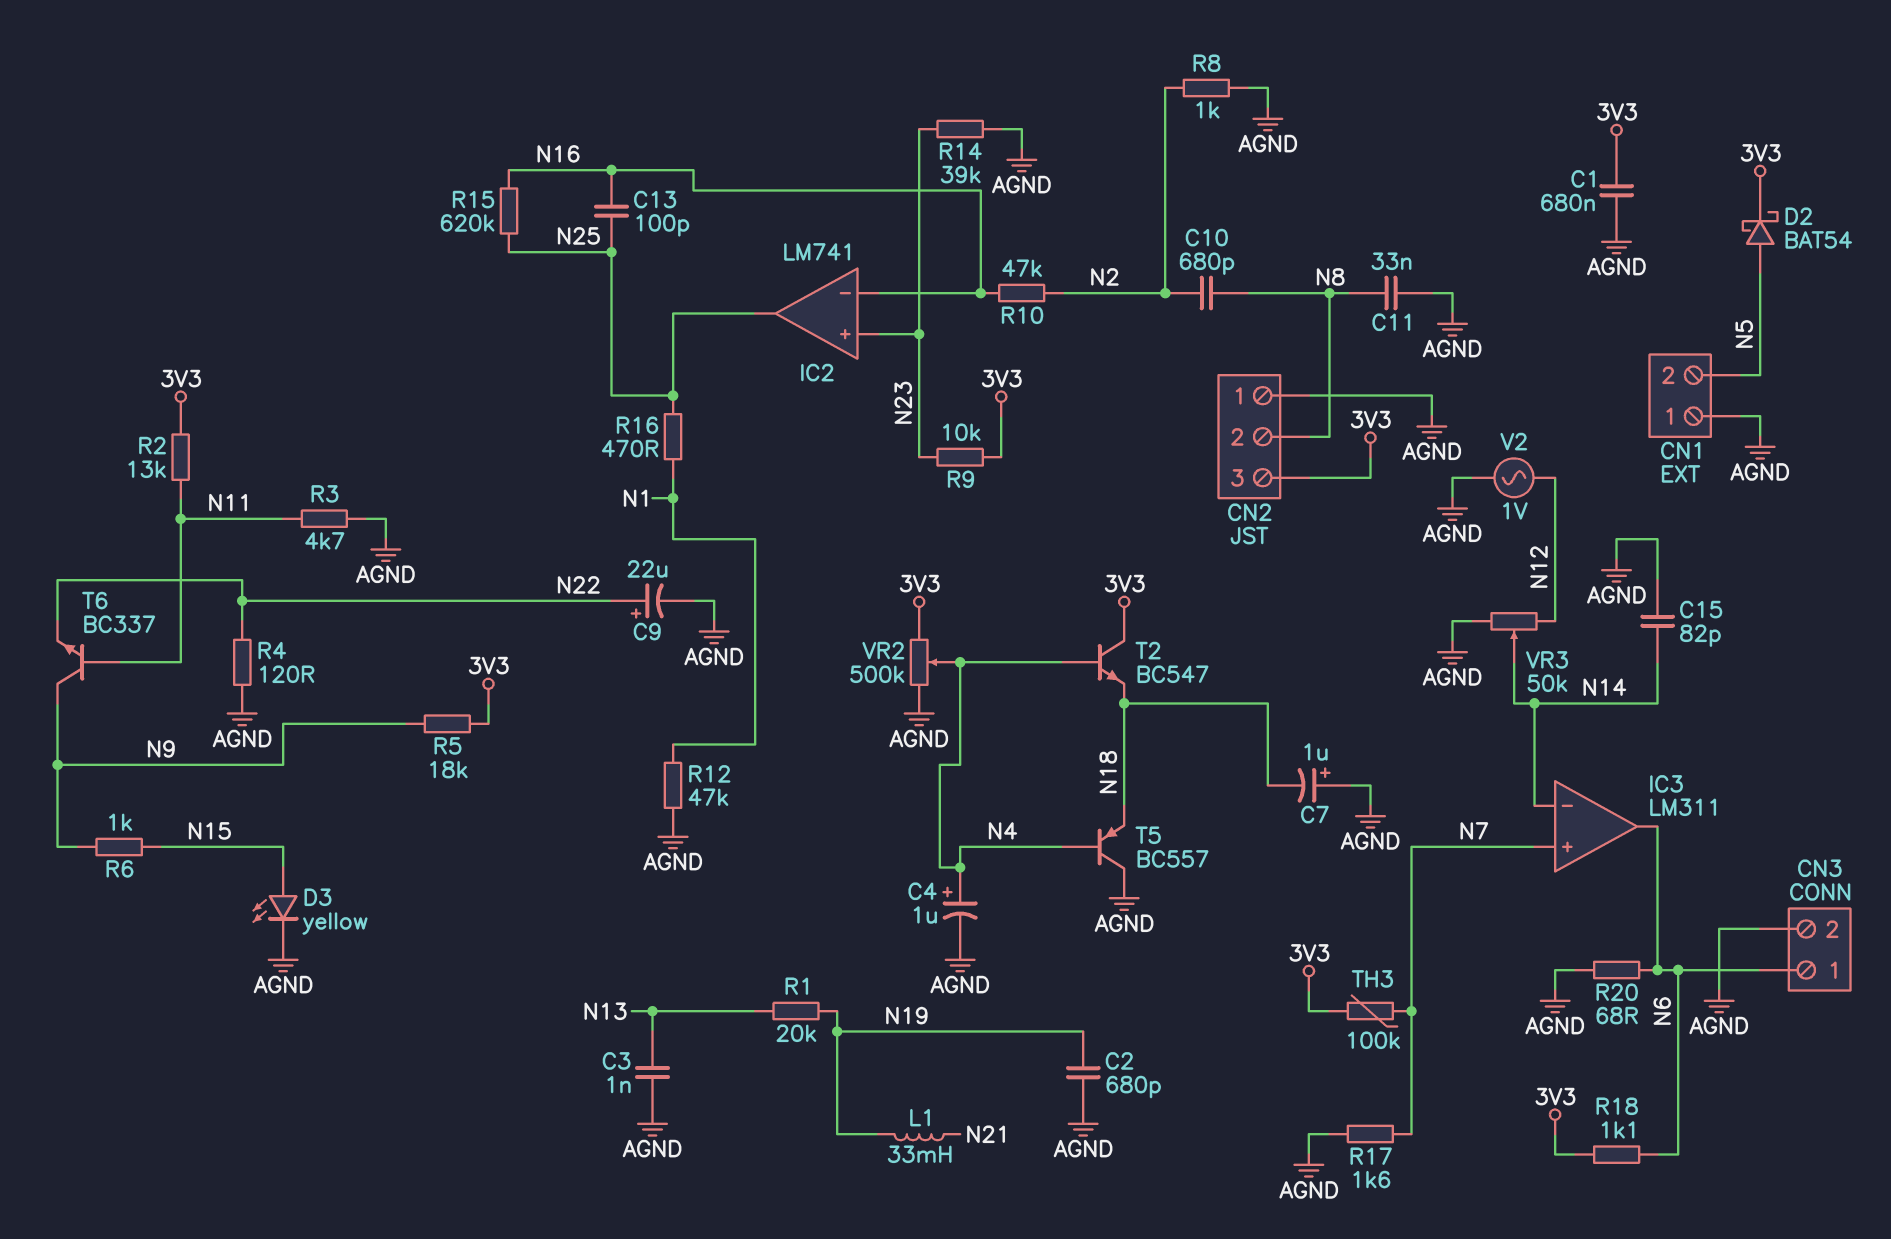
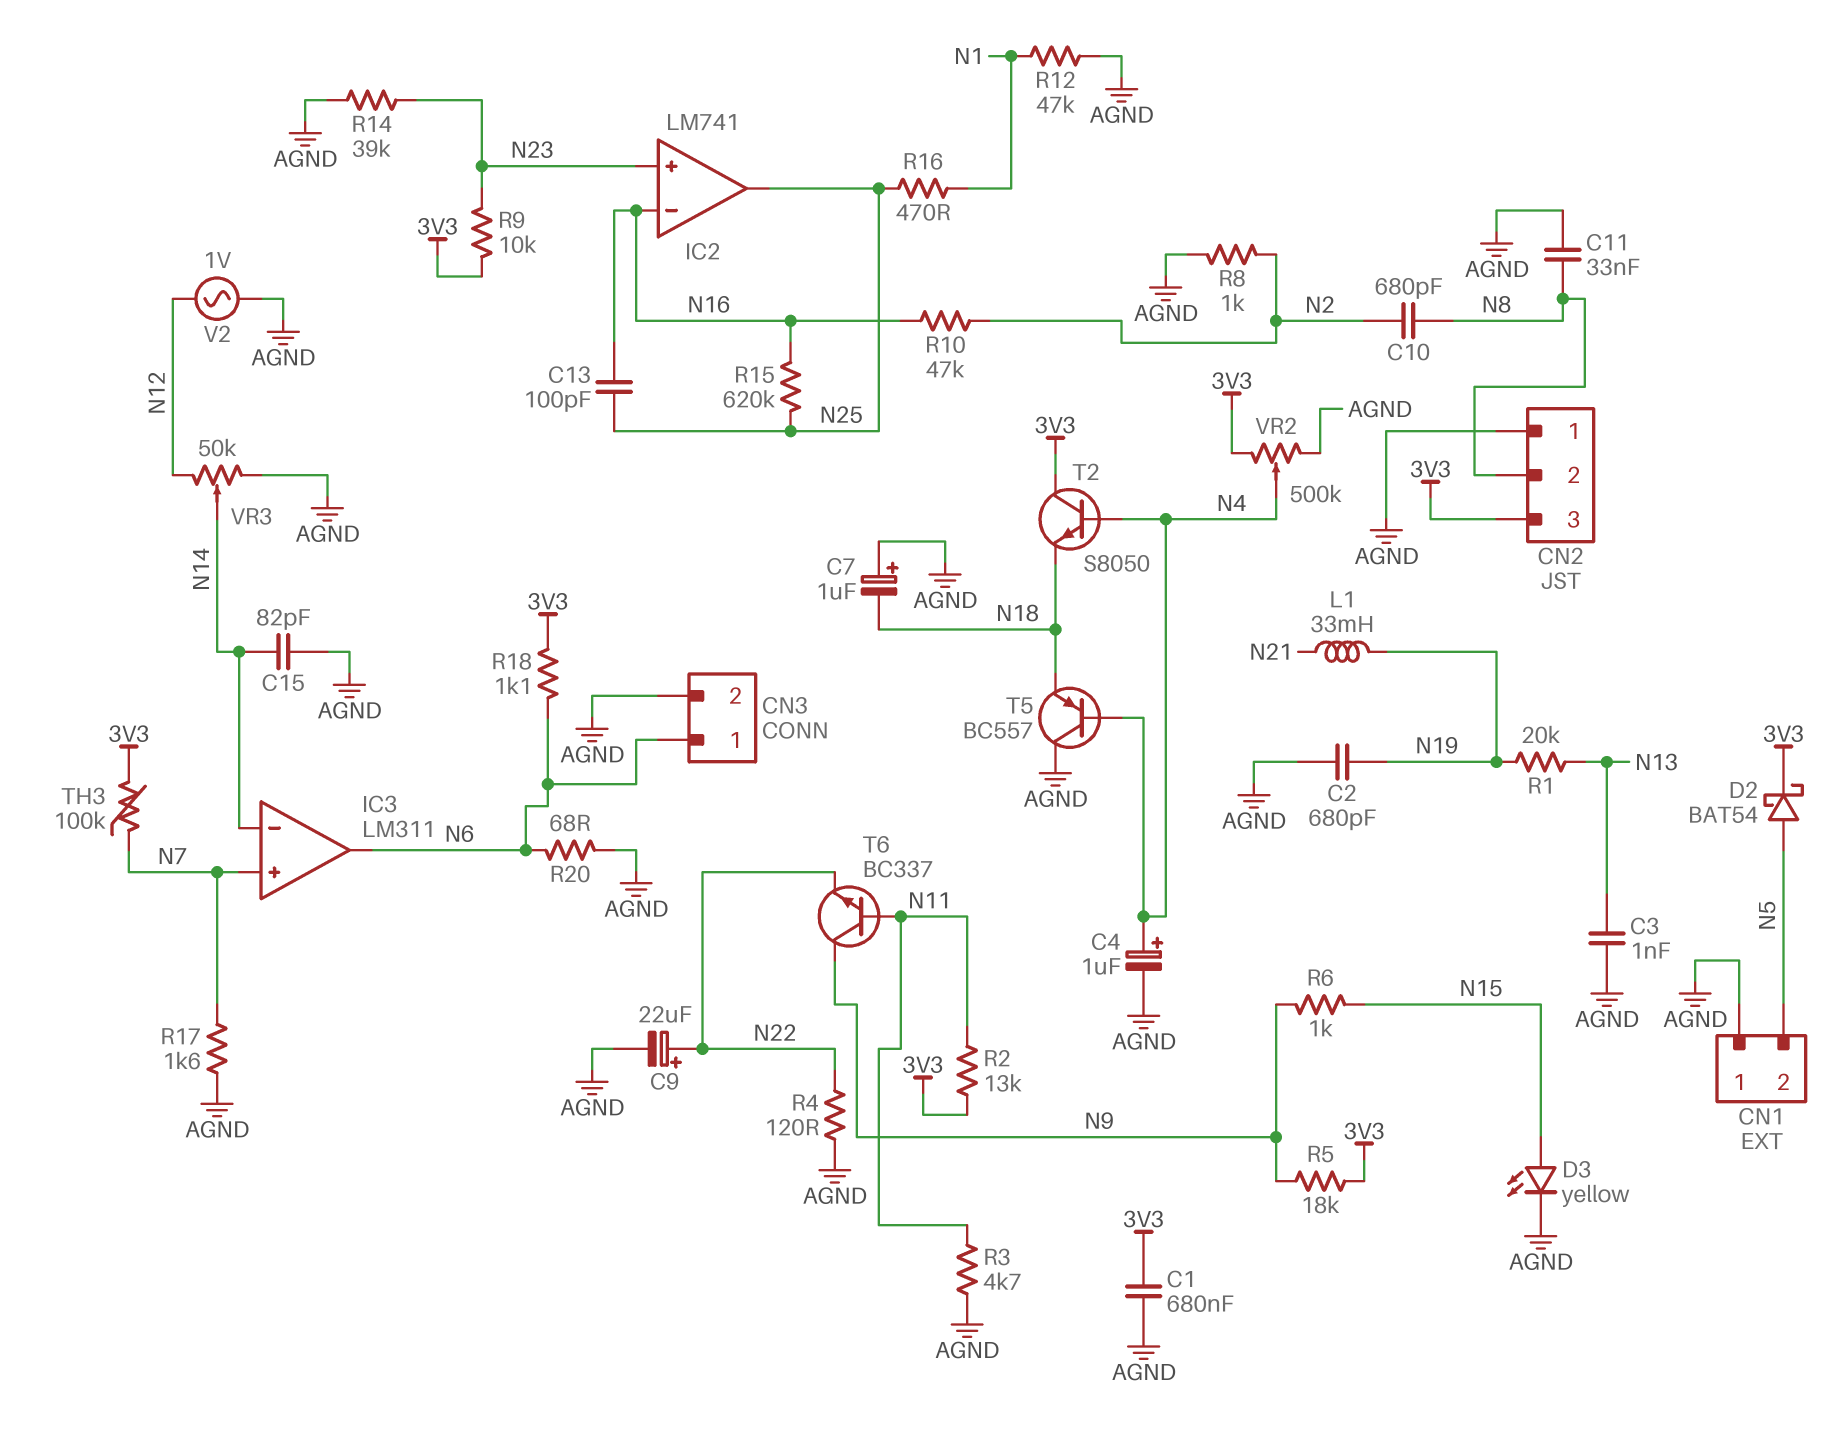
T2: NPN BC547 (B N4, C 3V3, E N18) -> NPN S8050 (B N4, C 3V3, E N18)

